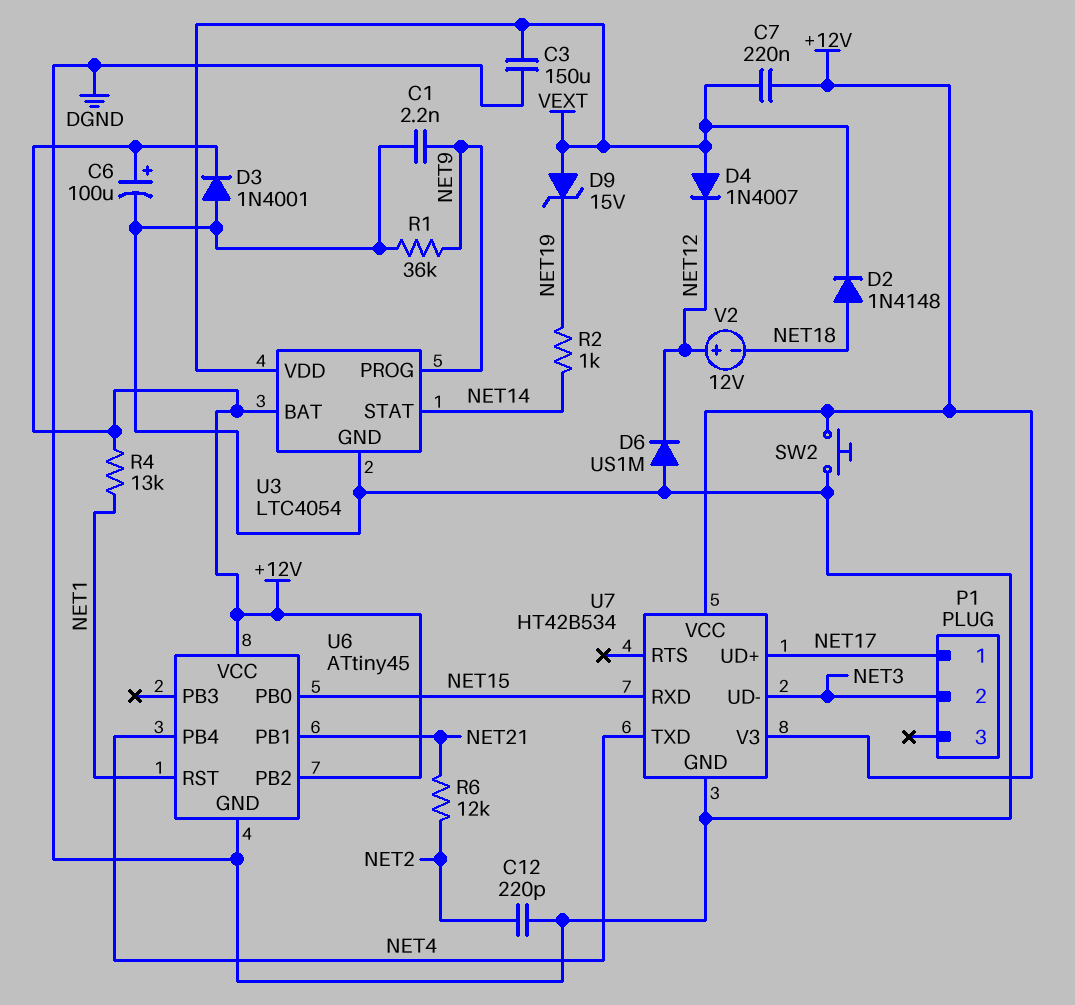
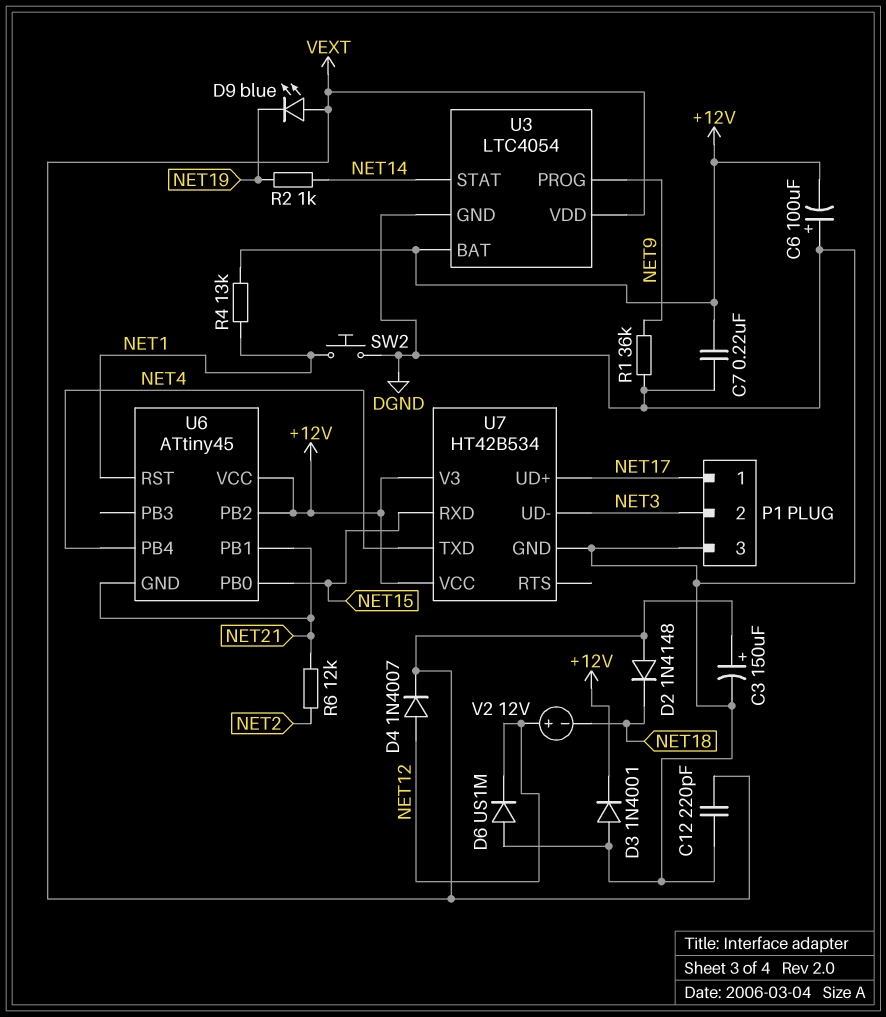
C1: 2.2nF (DGND, NET9) -> none
C3: 150uF (DGND, VEXT) -> 150uF (plus VEXT, minus DGND)
C6: 100uF (plus +12V, minus DGND) -> 100uF (plus DGND, minus +12V)
C7: 220nF (+12V, VEXT) -> 220nF (+12V, DGND)
C12: 220pF (DGND, NET2) -> 220pF (DGND, VEXT)
D2: diode 1N4148 (A NET18, K VEXT) -> diode 1N4148 (A VEXT, K NET18)
D4: diode 1N4007 (A VEXT, K NET12) -> diode 1N4007 (A NET12, K VEXT)
D9: zener 15V (A VEXT, K NET19) -> LED blue (A VEXT, K NET19)
P1 pin 3: none -> DGND
SW2: button (+12V, DGND) -> button (DGND, NET1)
U6 pin GND: DGND -> NET21

